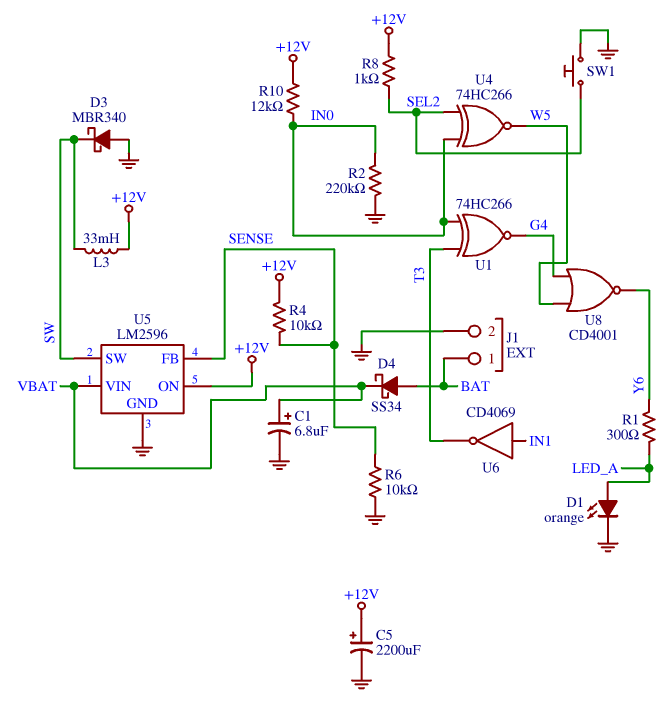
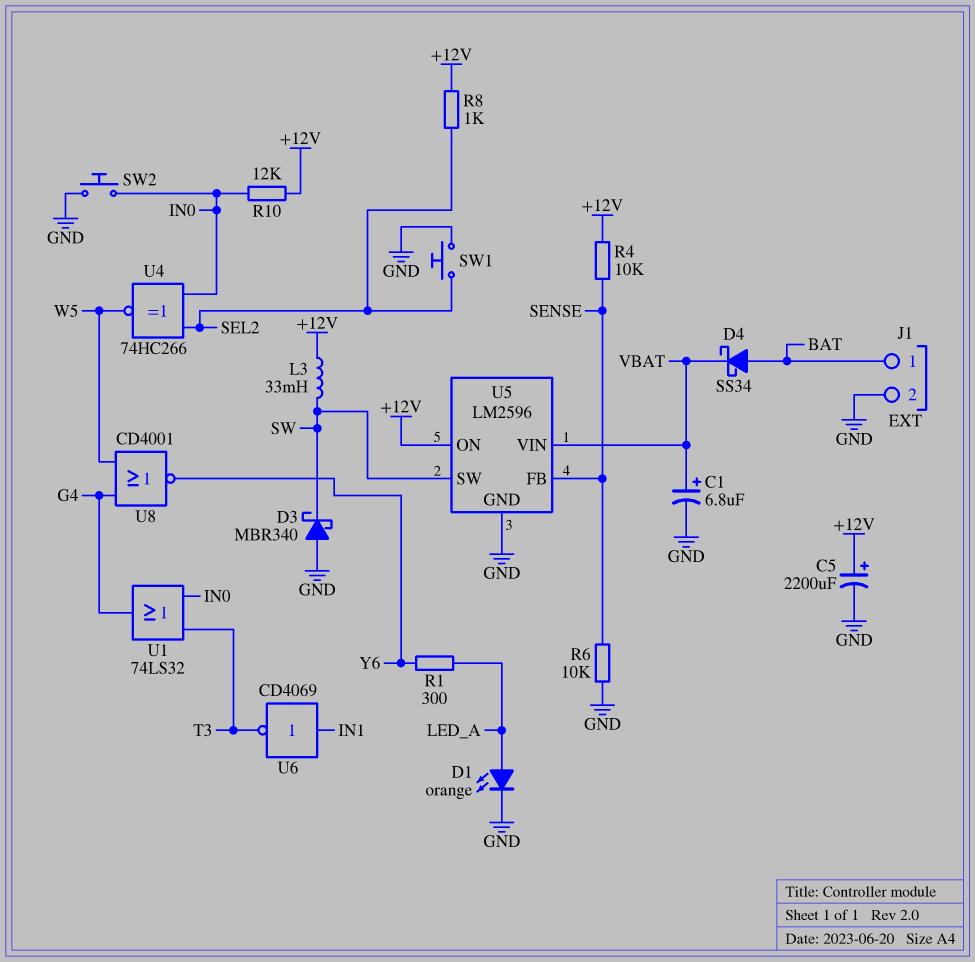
R2: 220k (GND, IN0) -> none
SW2: none -> button (GND, IN0)
U1: XNOR 74HC266 (in IN0, in T3, out G4) -> OR 74LS32 (in IN0, in T3, out G4)

